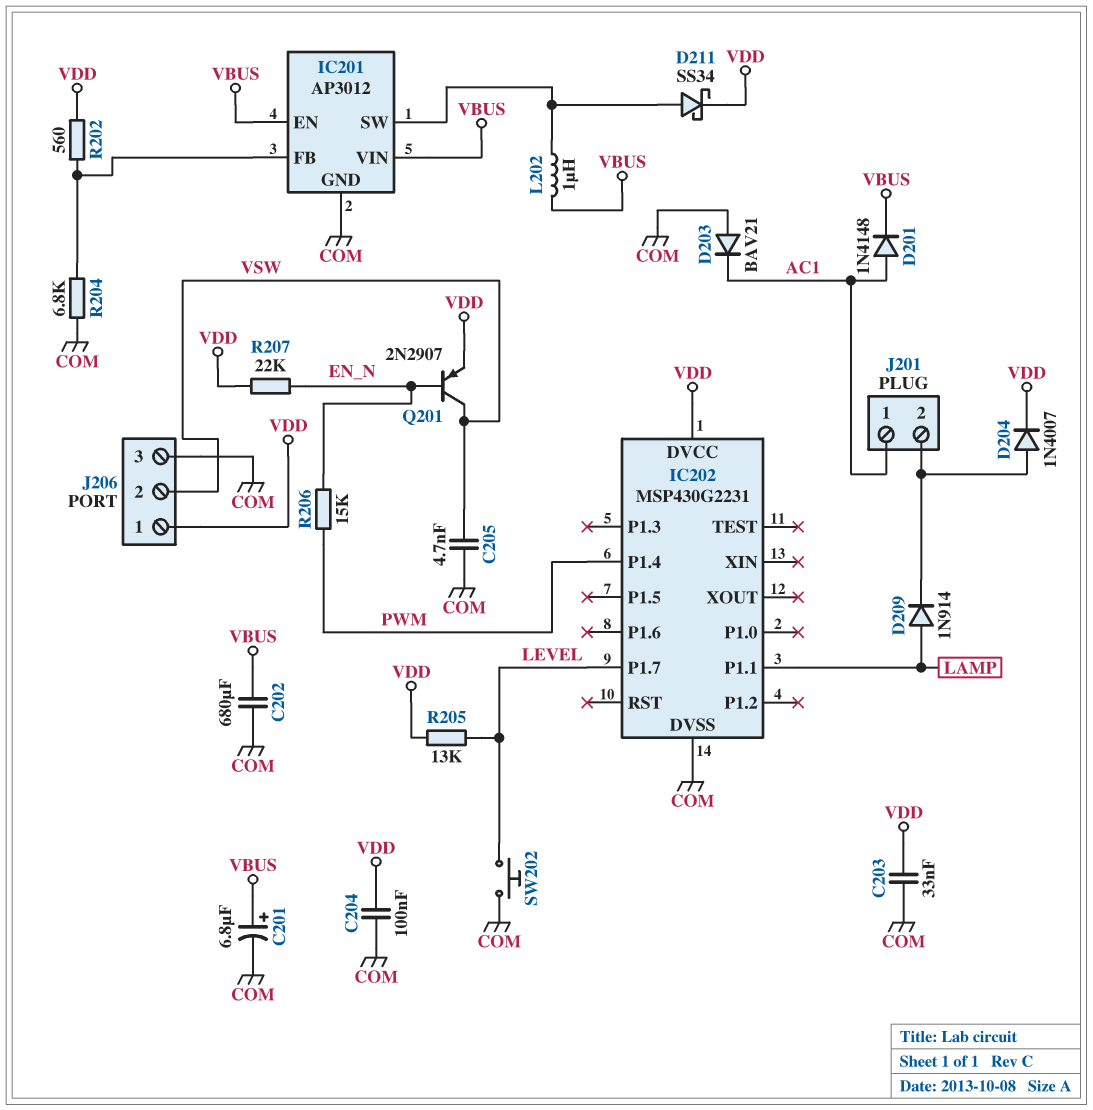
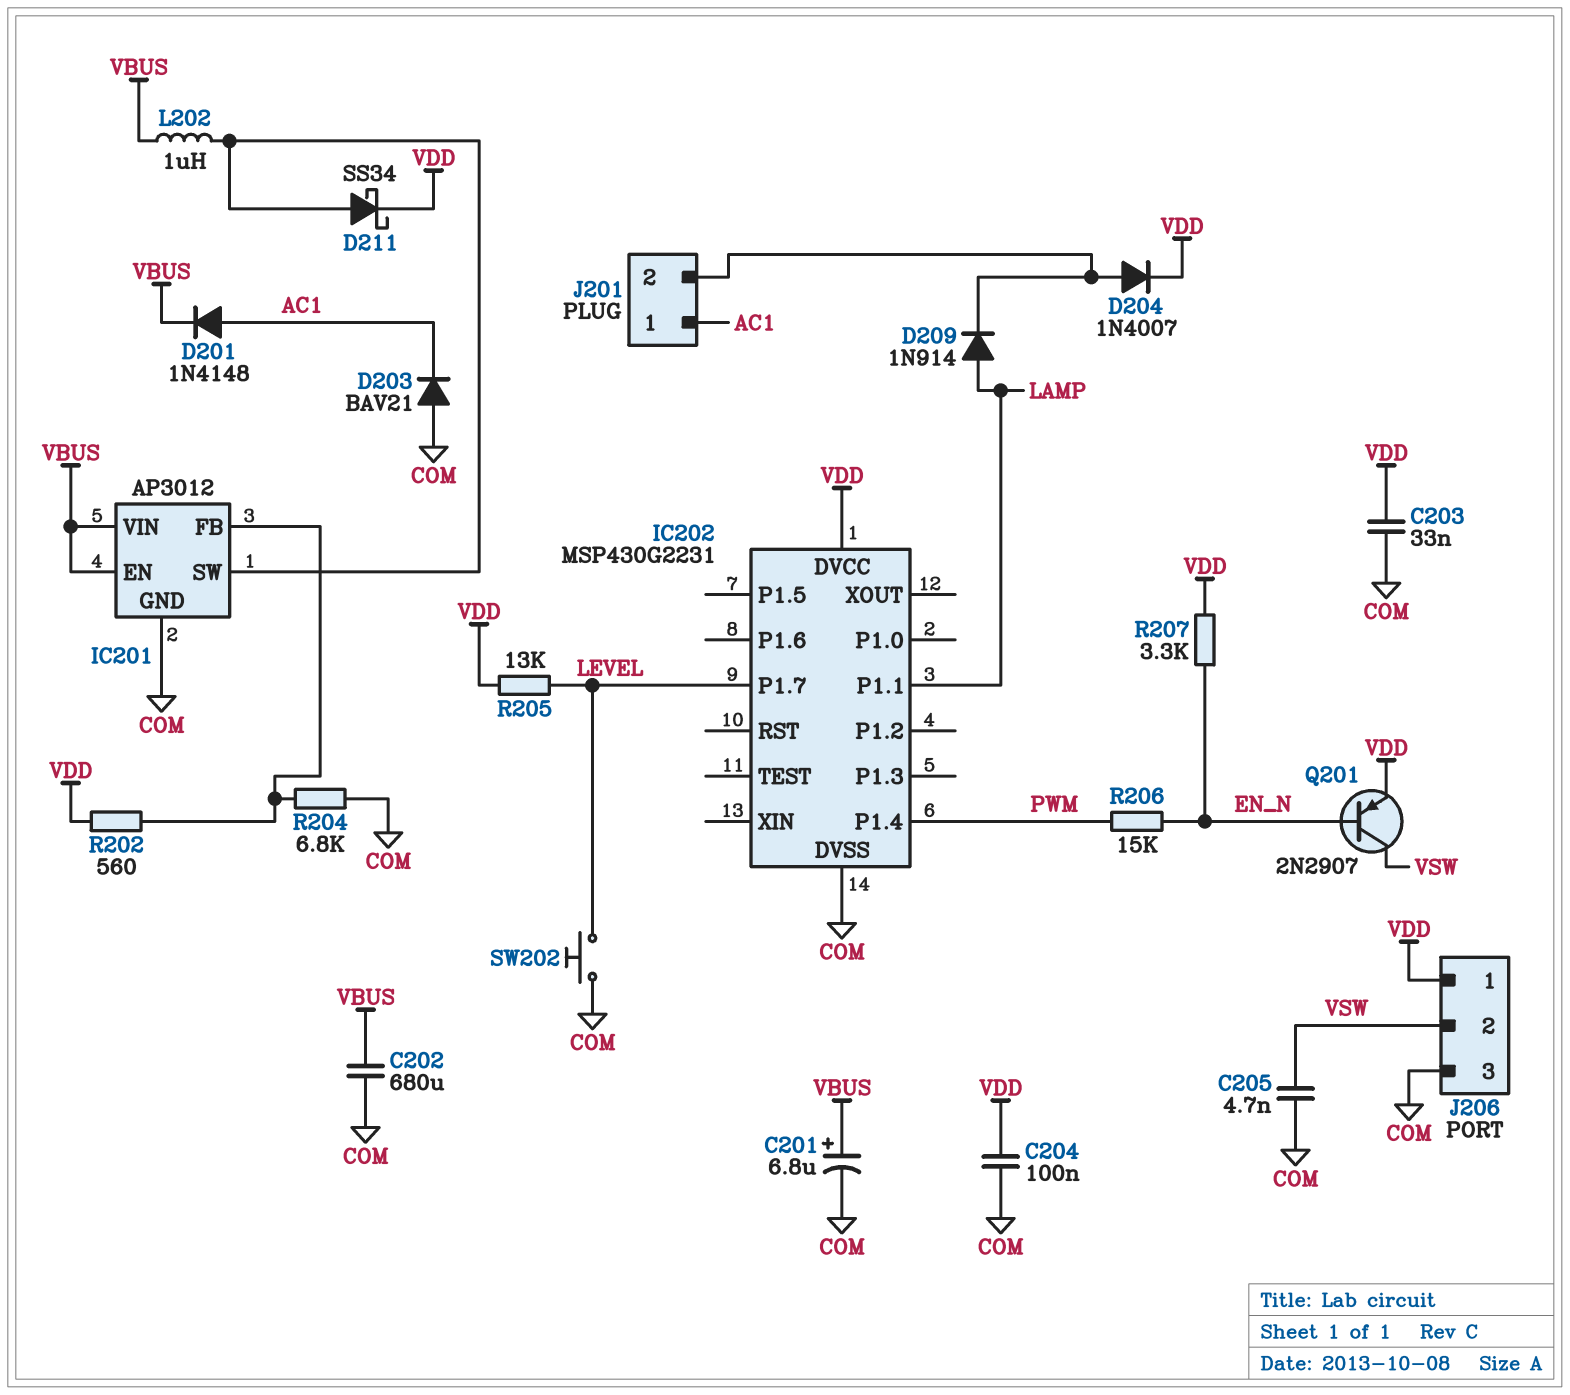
R207: 22k (EN_N, VDD) -> 3.3k (EN_N, VDD)

